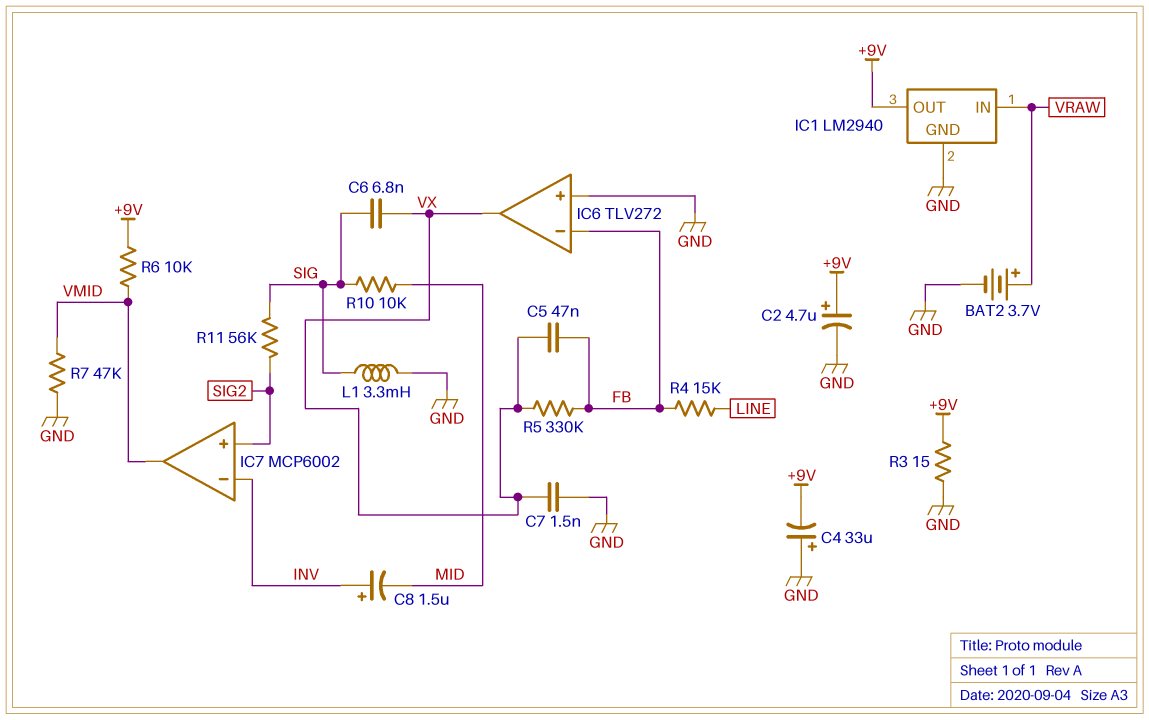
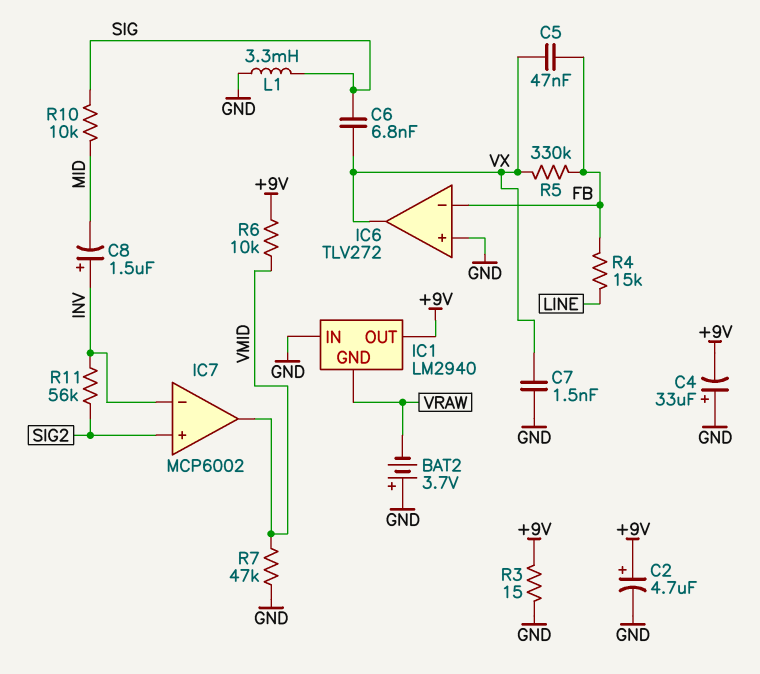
BAT2: 3.7V (plus VRAW, minus GND) -> 3.7V (plus GND, minus VRAW)
IC1 pin GND: GND -> VRAW
IC1 pin IN: VRAW -> GND
R11: 56k (SIG, SIG2) -> 56k (INV, SIG2)

